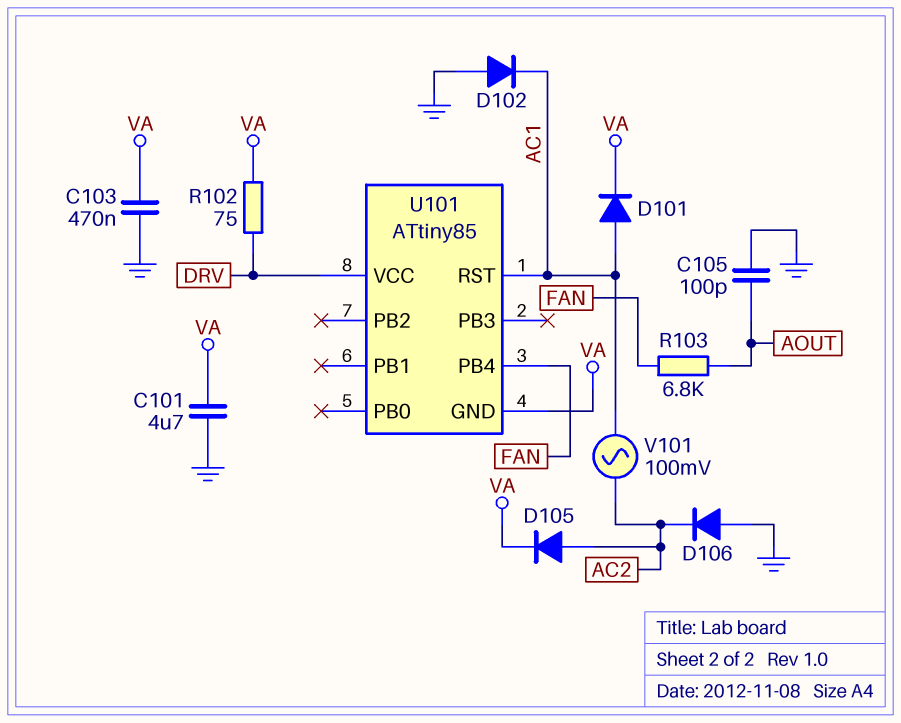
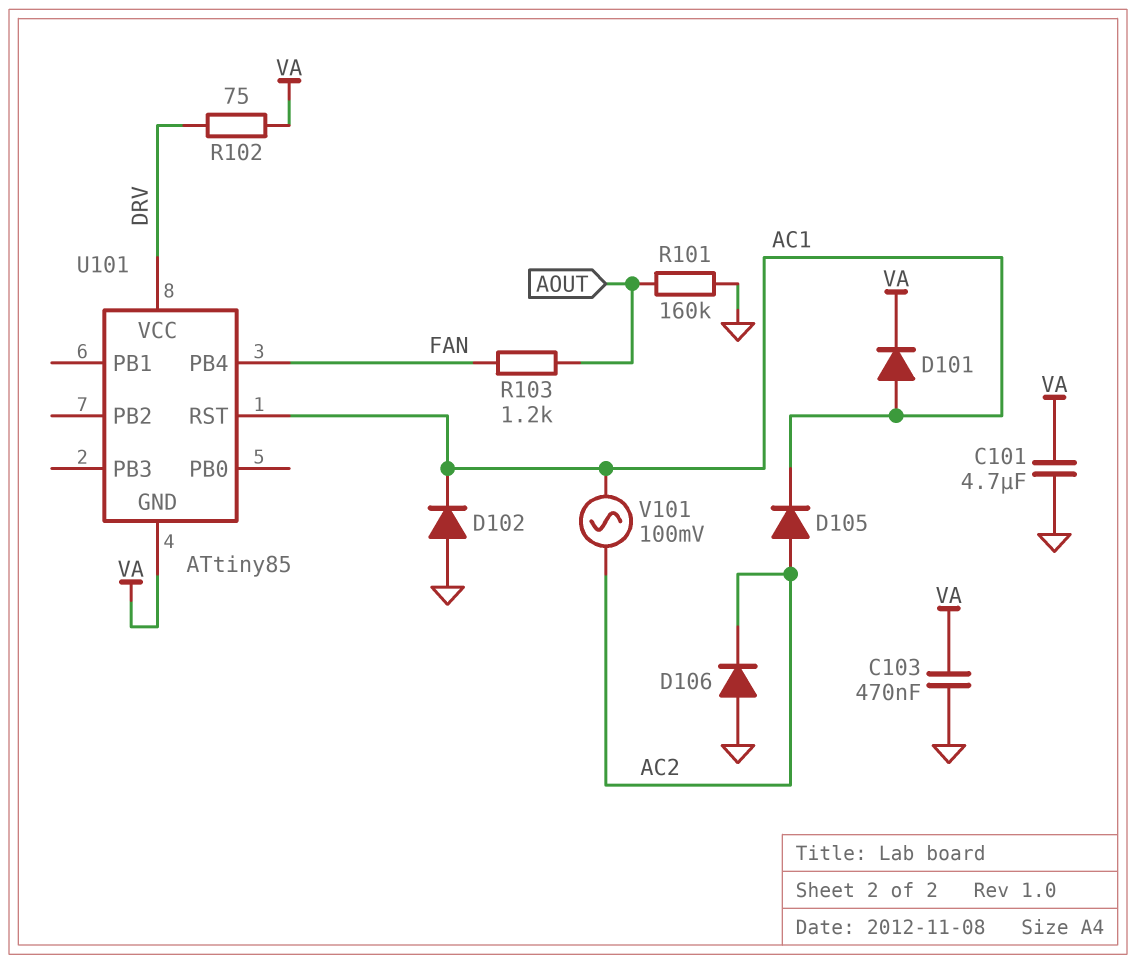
C105: 100pF (AOUT, GND) -> none
D105: diode (A AC2, K VA) -> diode (A AC2, K AC1)
R101: none -> 160k (AOUT, GND)
R103: 6.8k (AOUT, FAN) -> 1.2k (AOUT, FAN)

